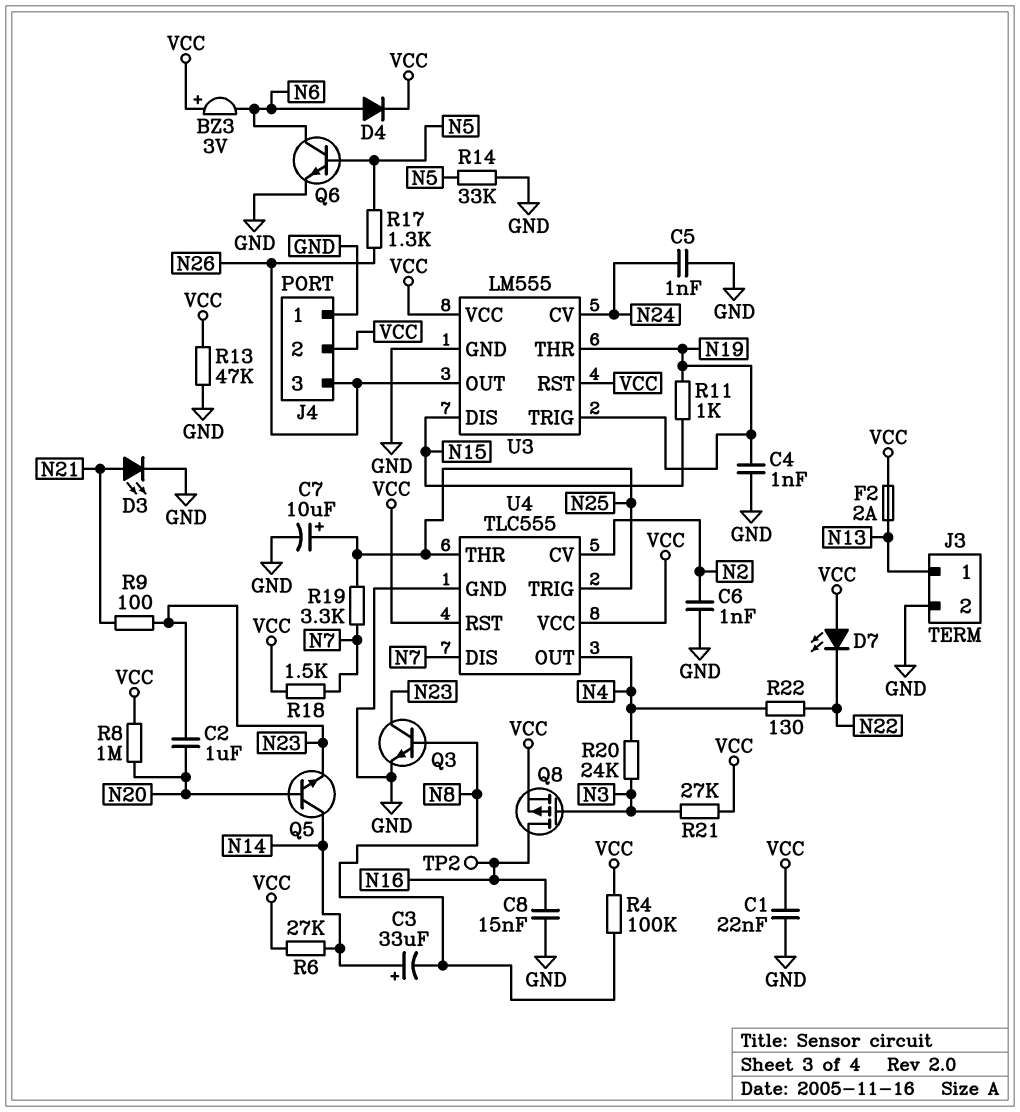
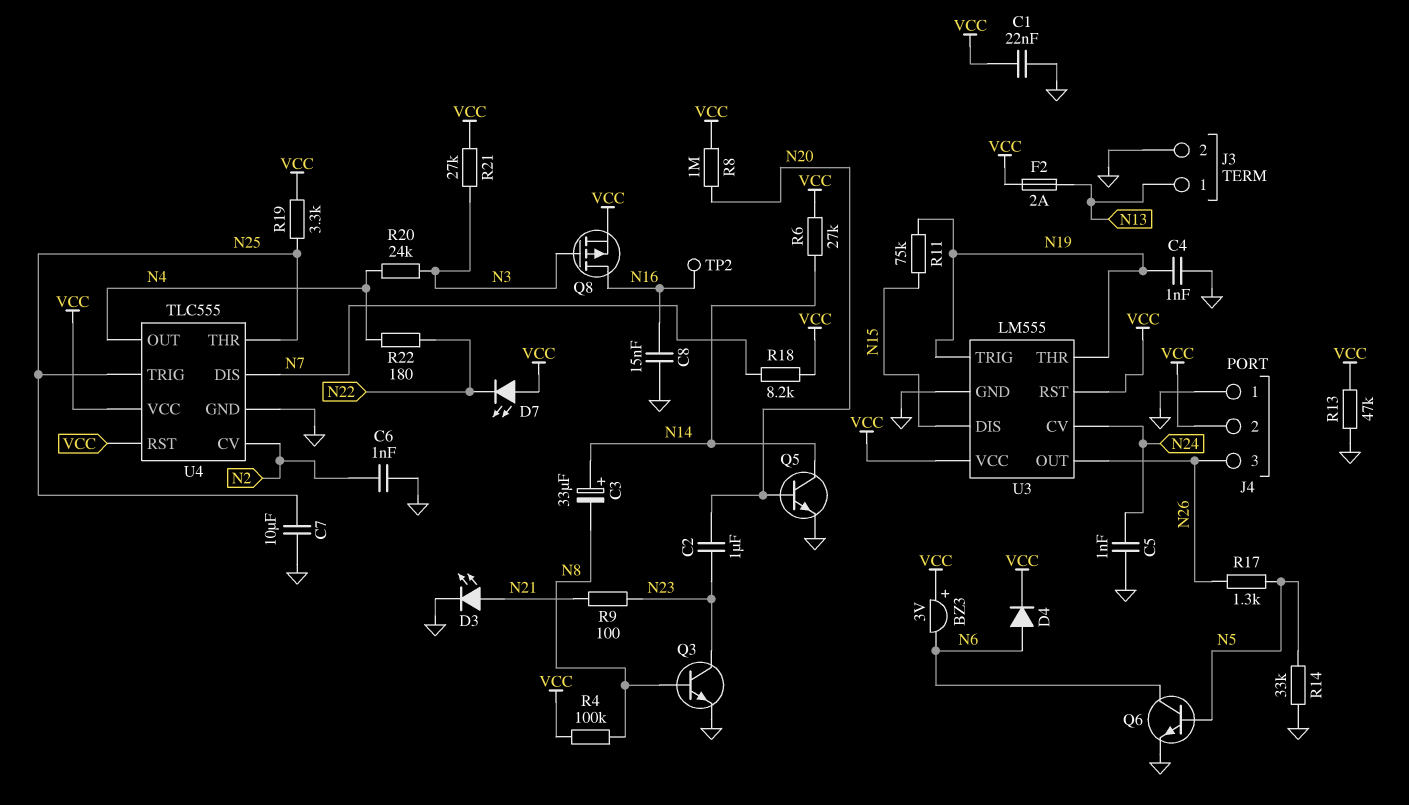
C7: 10uF (plus N25, minus GND) -> 10uF (GND, N25)
Q5: NPN (B N20, C N14, E N23) -> NPN (B N20, C N14, E GND)
R11: 1k (N15, N19) -> 75k (N15, N19)
R18: 1.5k (N7, VCC) -> 8.2k (N7, VCC)
R19: 3.3k (N7, N25) -> 3.3k (N25, VCC)
R22: 130 (N4, N22) -> 180 (N4, N22)

